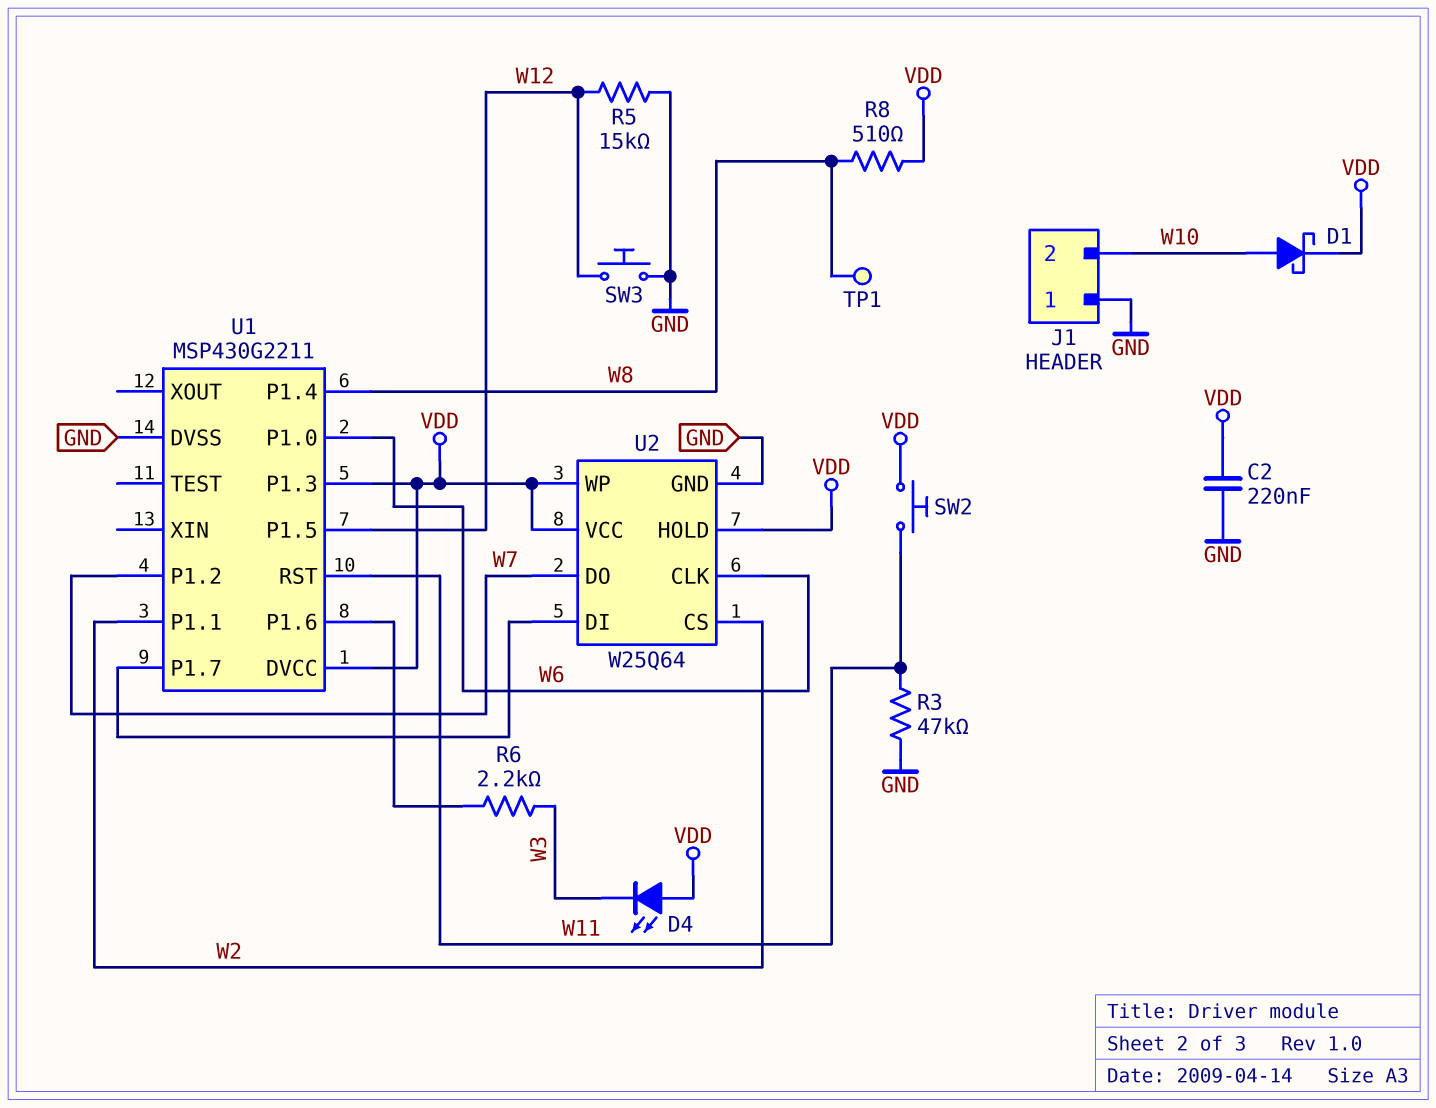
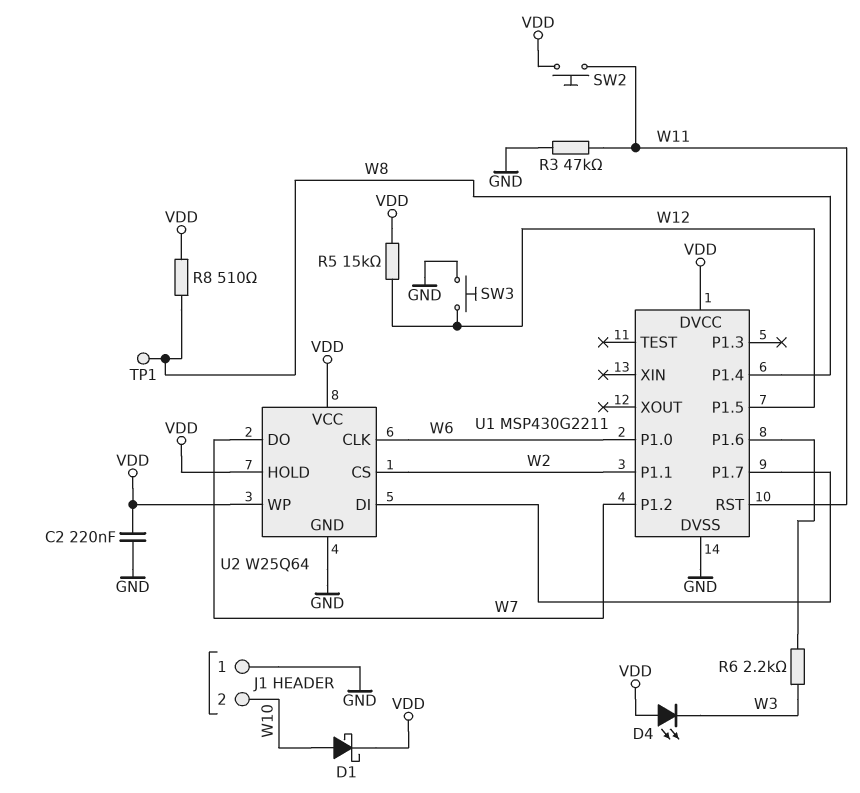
R5: 15k (GND, W12) -> 15k (VDD, W12)
U1 pin P1.3: VDD -> none

